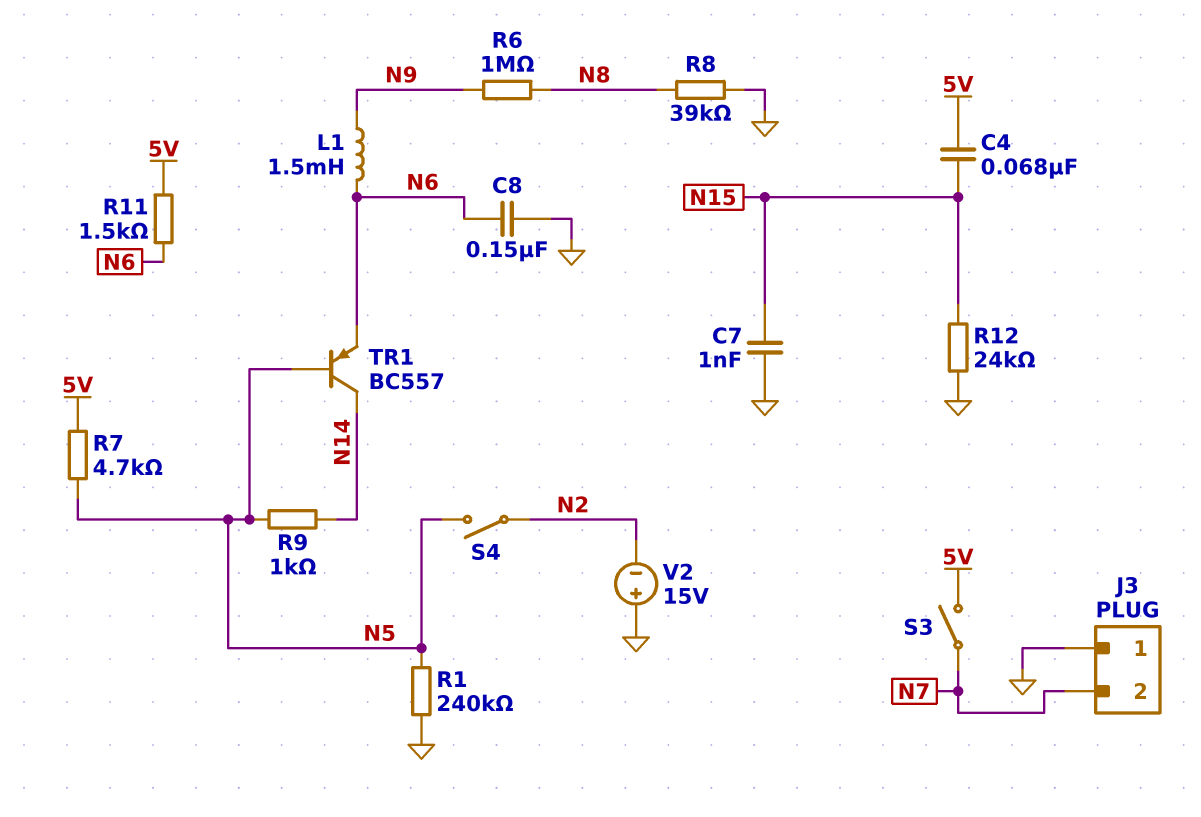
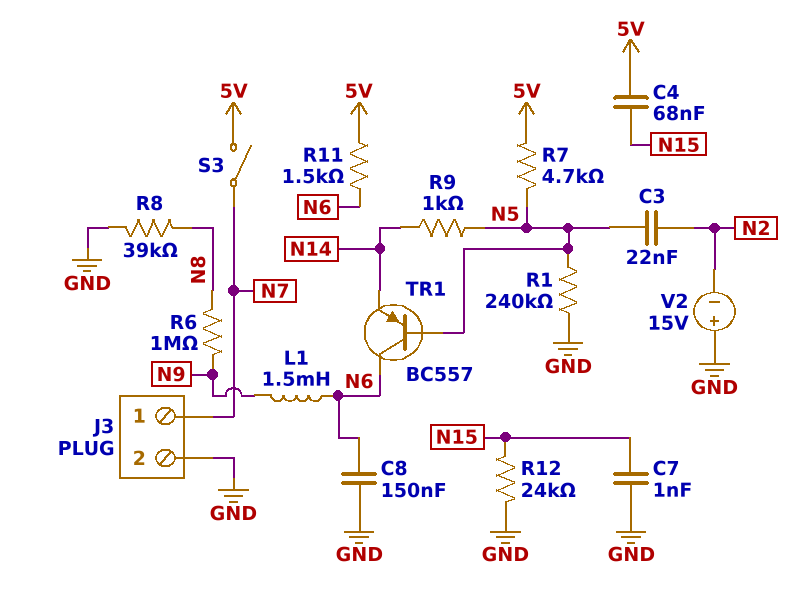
C3: none -> 22nF (N2, N5)
J3 pin 1: GND -> N7
J3 pin 2: N7 -> GND
S4: switch (N2, N5) -> none
TR1: PNP BC557 (B N5, C N14, E N6) -> PNP BC557 (B N5, C N6, E N14)

